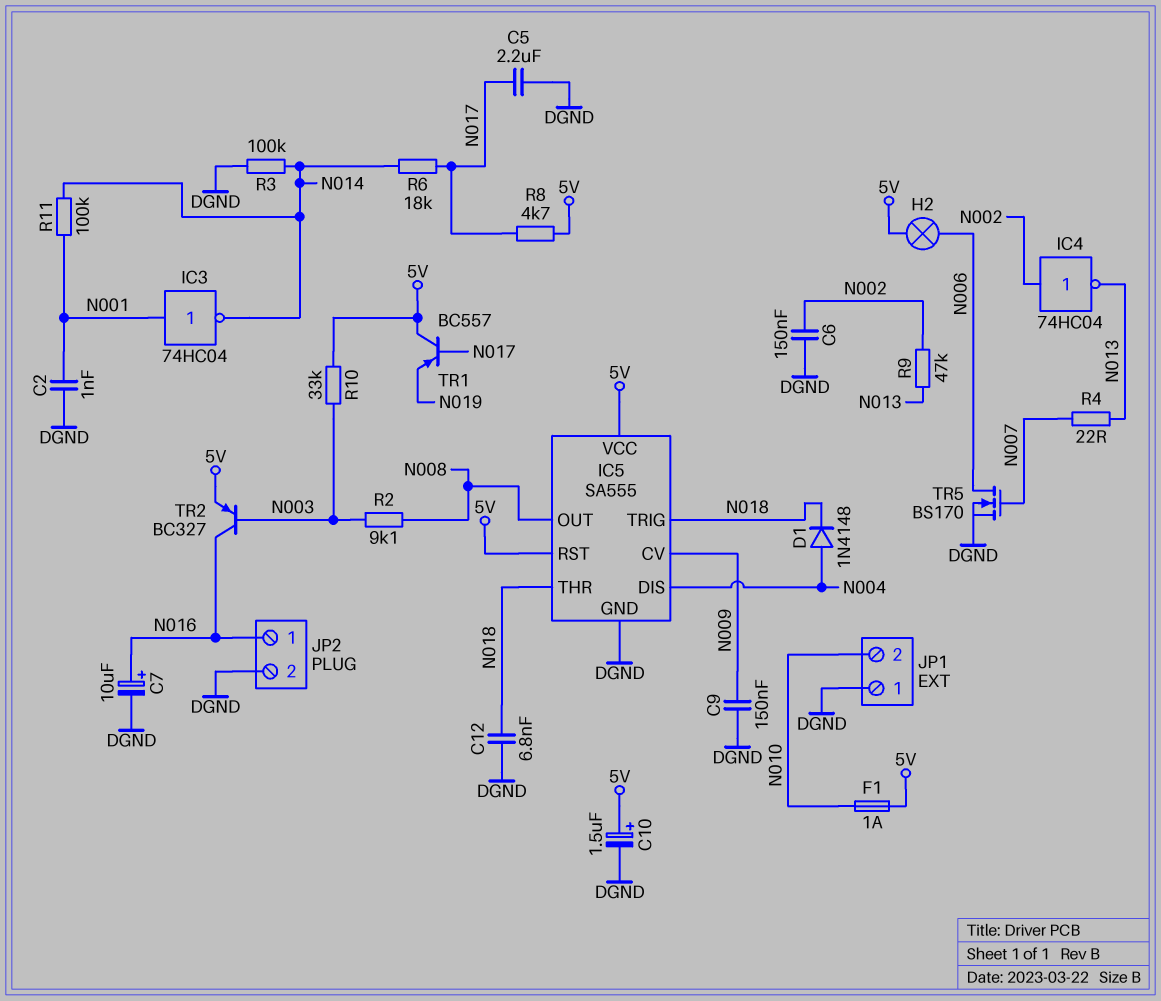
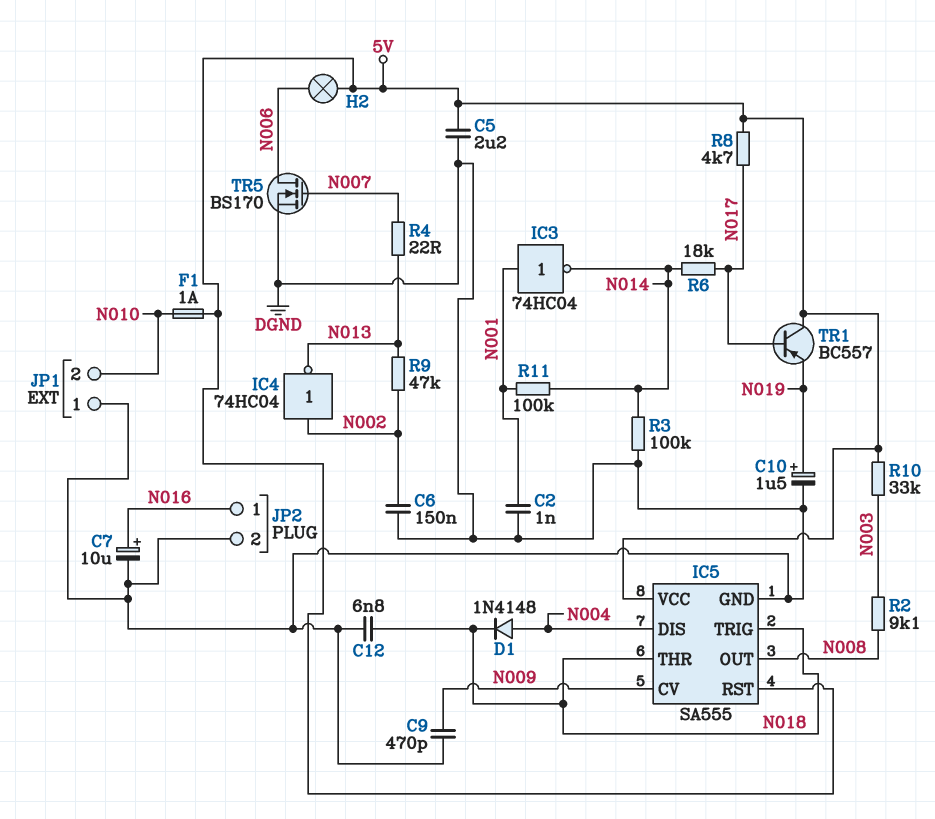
C5: 2.2uF (DGND, N017) -> 2.2uF (5V, DGND)
C9: 150nF (DGND, N009) -> 470pF (DGND, N009)
C10: 1.5uF (plus 5V, minus DGND) -> 1.5uF (plus N019, minus DGND)
TR2: PNP BC327 (B N003, C N016, E 5V) -> none

